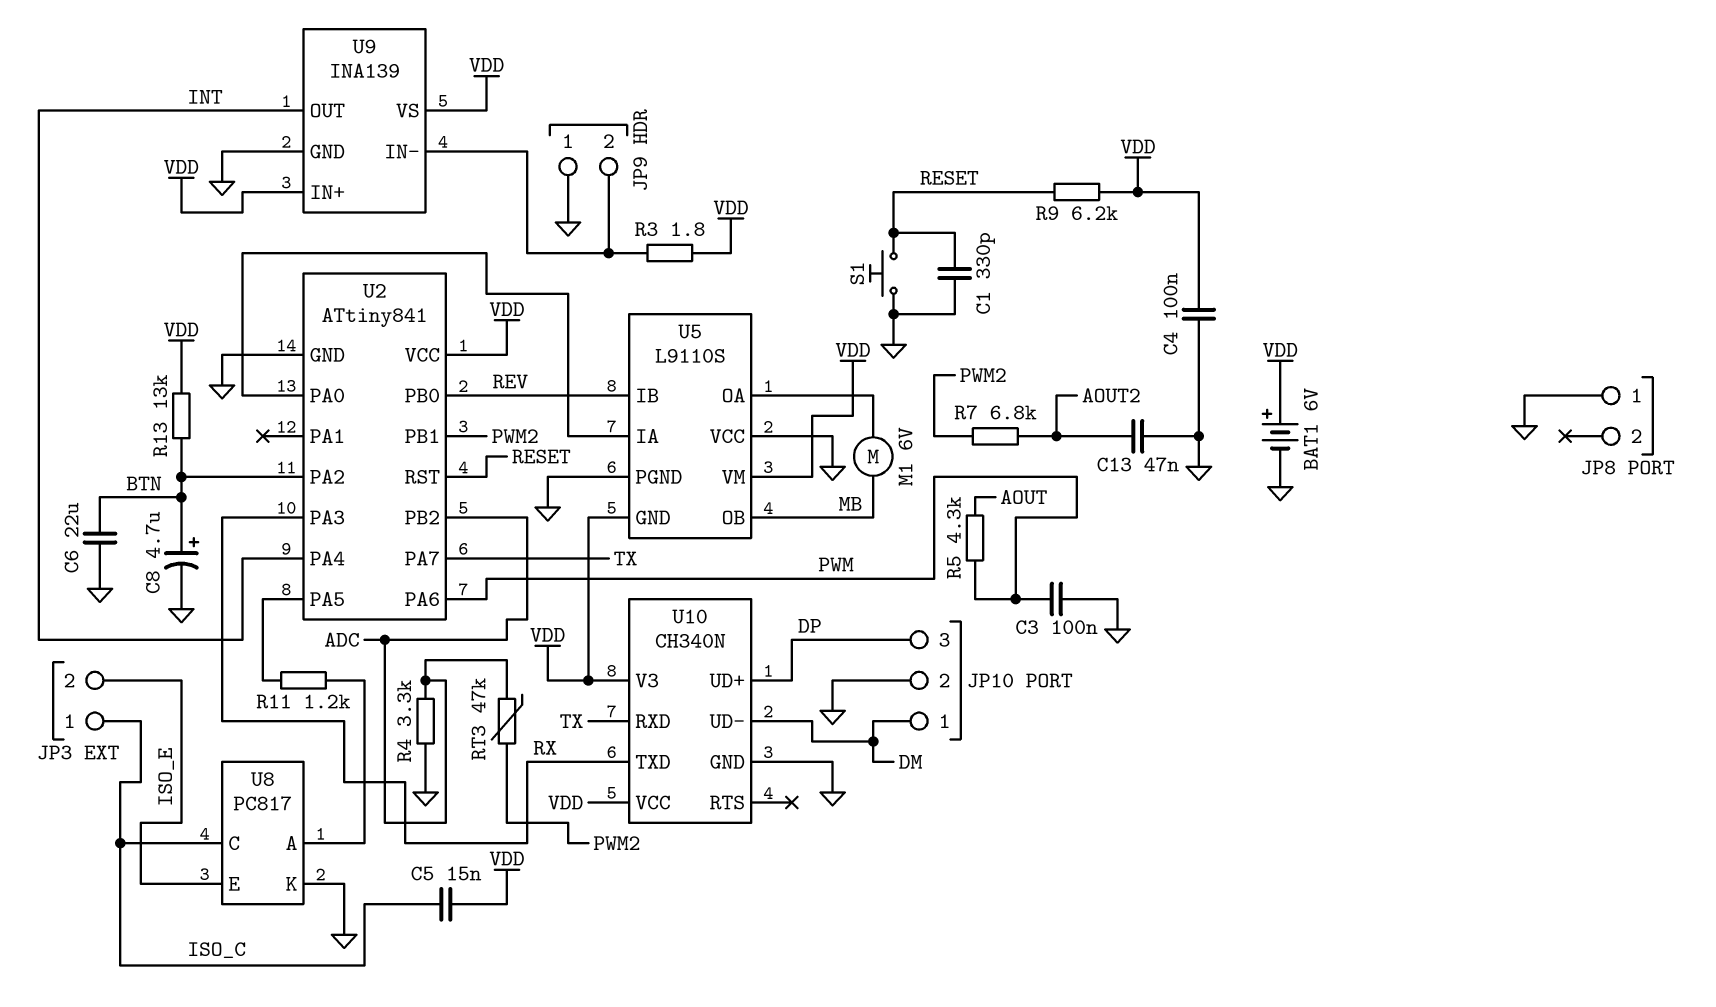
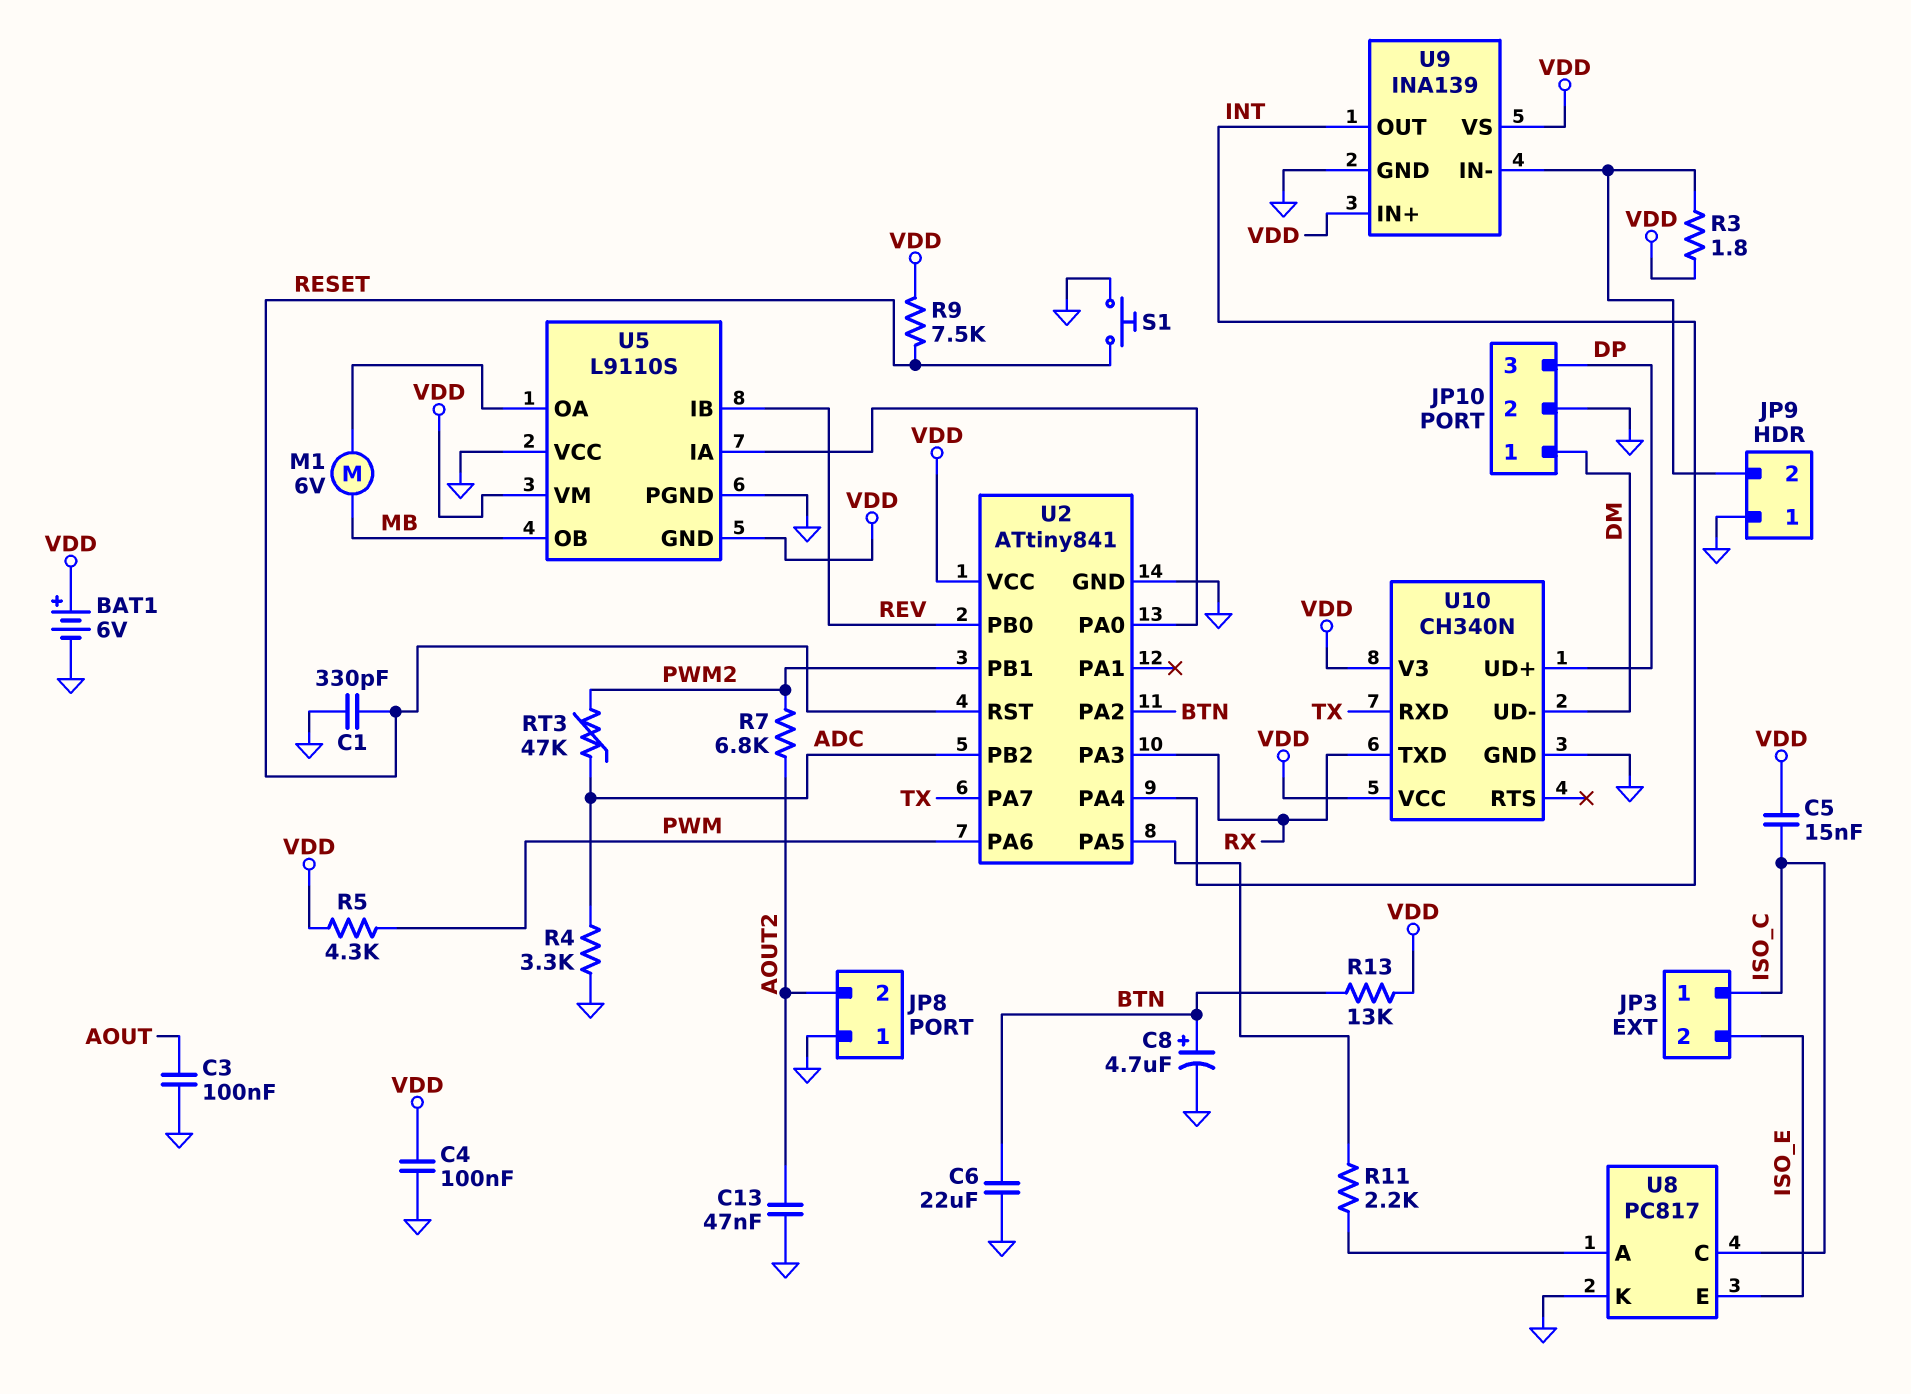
C3: 100nF (GND, PWM) -> 100nF (AOUT, GND)
JP8 pin 2: none -> AOUT2
R5: 4.3k (AOUT, PWM) -> 4.3k (PWM, VDD)
R9: 6.2k (RESET, VDD) -> 7.5k (RESET, VDD)
R11: 1.2k (U2/PA5, U8/A) -> 2.2k (U2/PA5, U8/A)

